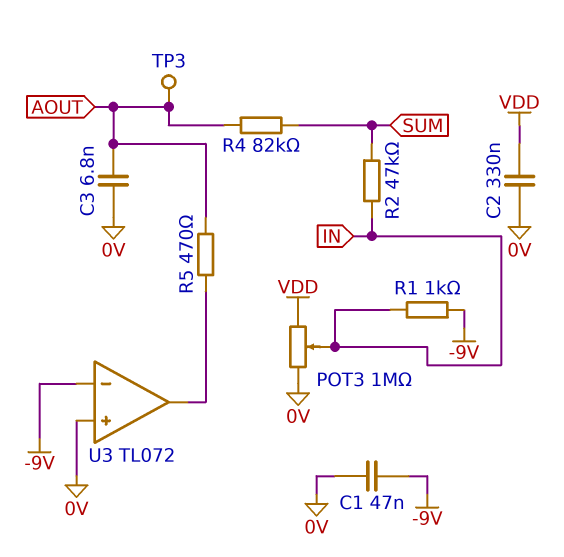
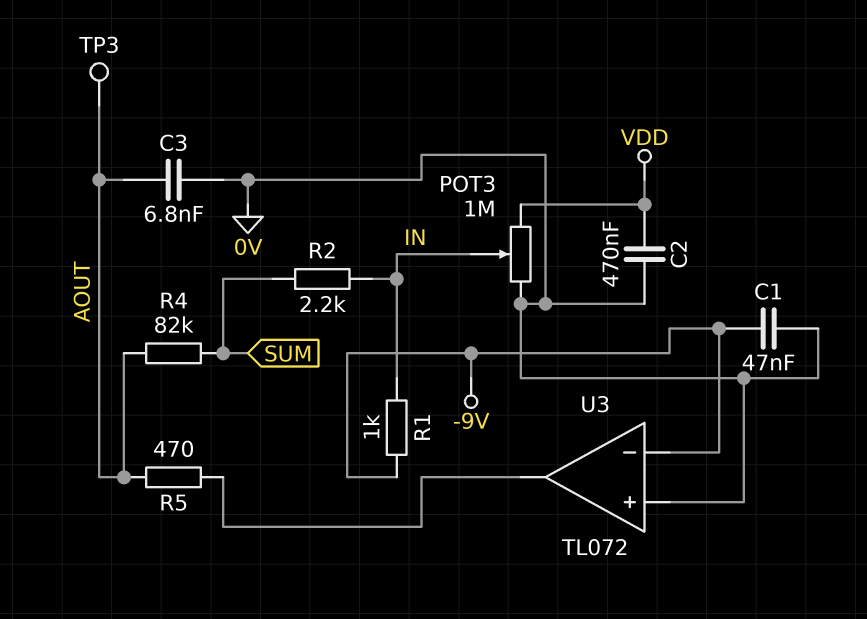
C2: 330nF (0V, VDD) -> 470nF (0V, VDD)
R2: 47k (IN, SUM) -> 2.2k (IN, SUM)

